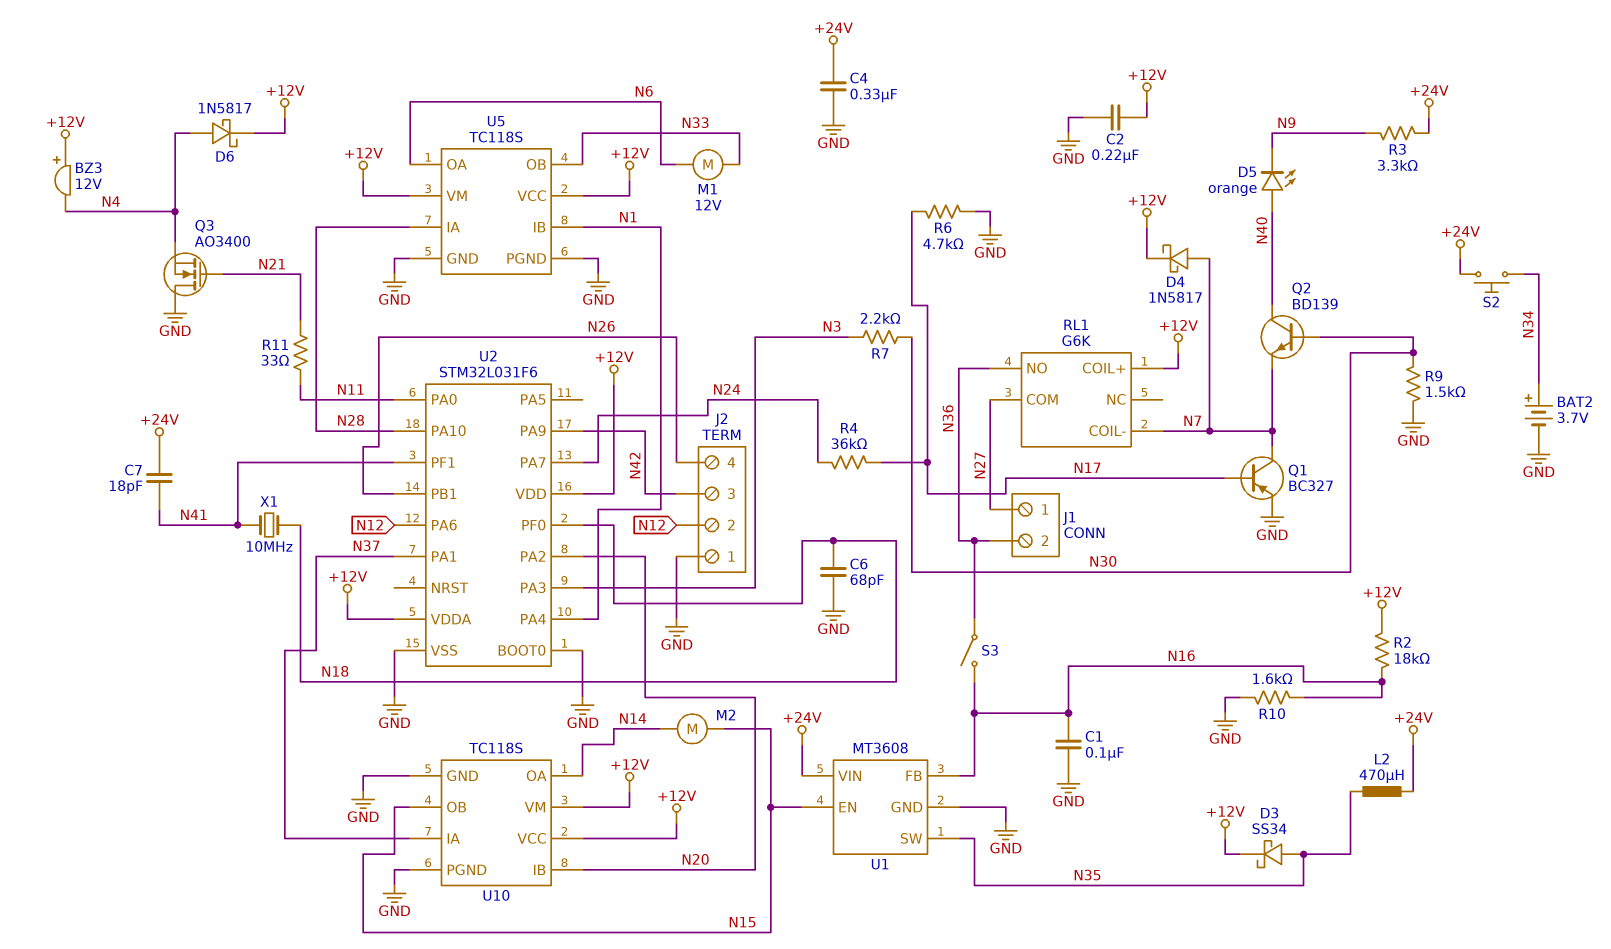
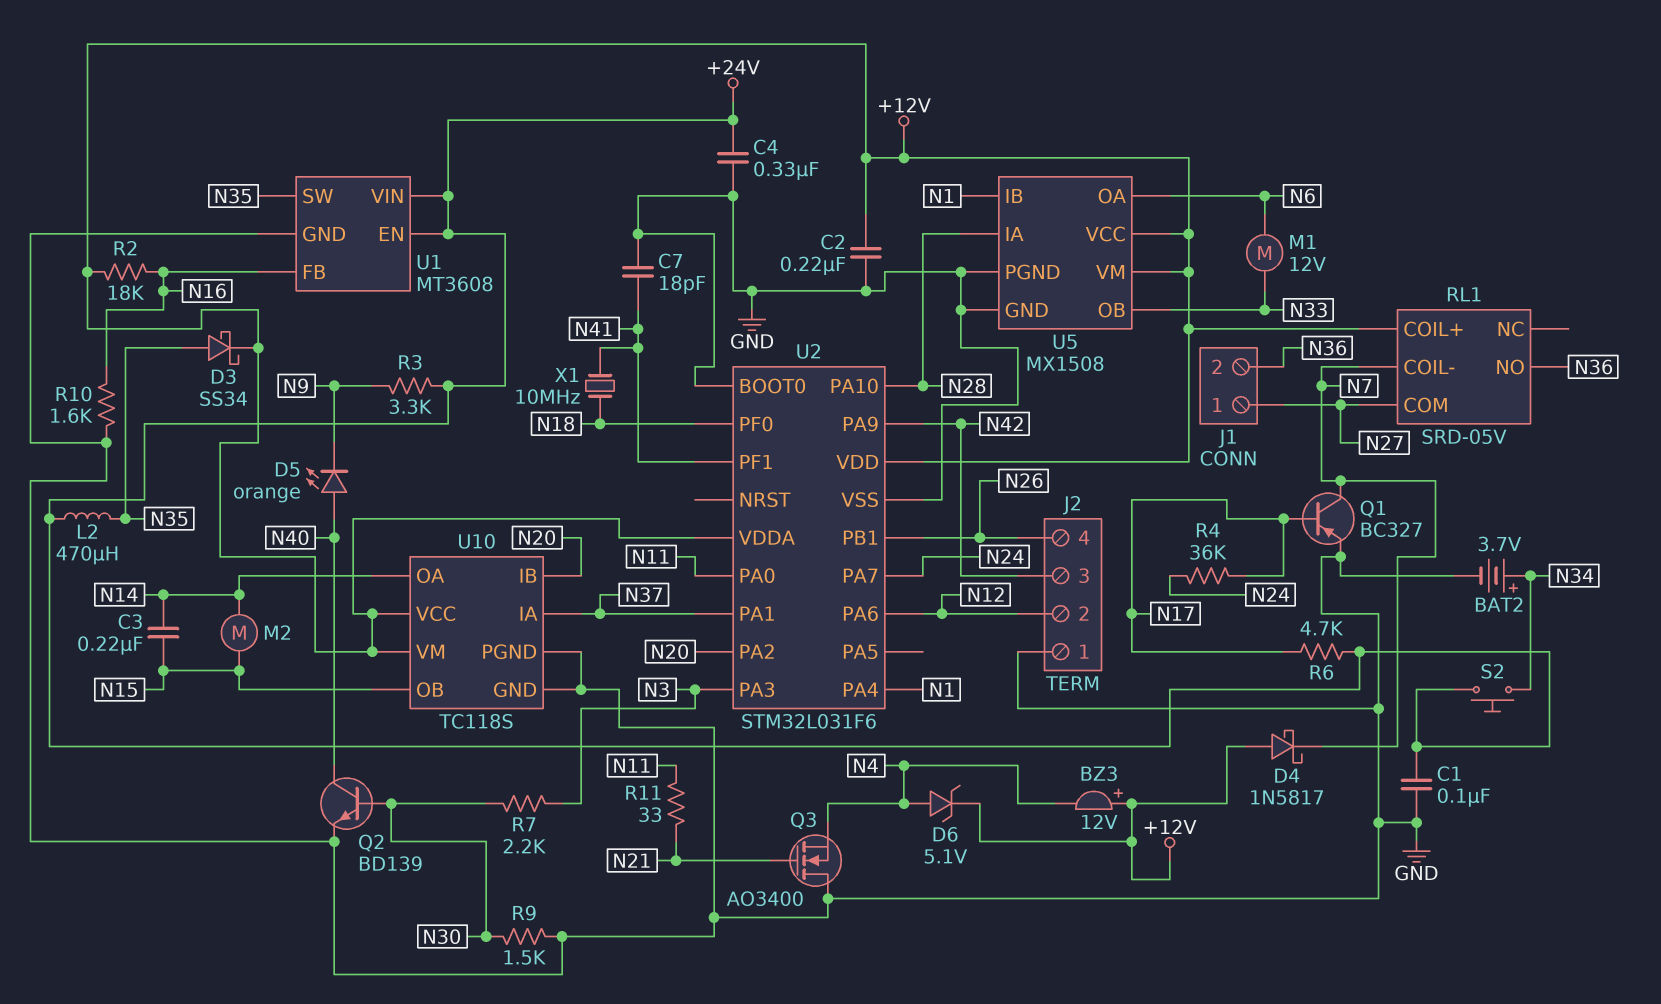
C1: 100nF (GND, N16) -> 100nF (+24V, GND)
C3: none -> 220nF (N14, N15)
C6: 68pF (GND, N18) -> none
C7: 18pF (+24V, N41) -> 18pF (GND, N41)
D4: schottky 1N5817 (A N7, K +12V) -> schottky 1N5817 (A +12V, K N7)
D6: schottky 1N5817 (A N4, K +12V) -> zener 5.1V (A N4, K +12V)
Q2: NPN BD139 (B N30, C N40, E N7) -> NPN BD139 (B N30, C N40, E GND)
R6: 4.7k (GND, N17) -> 4.7k (+24V, N17)
RL1: G6K -> SRD-05V
S3: switch (N16, N36) -> none
U1 pin EN: N15 -> +24V
U5: TC118S -> MX1508

